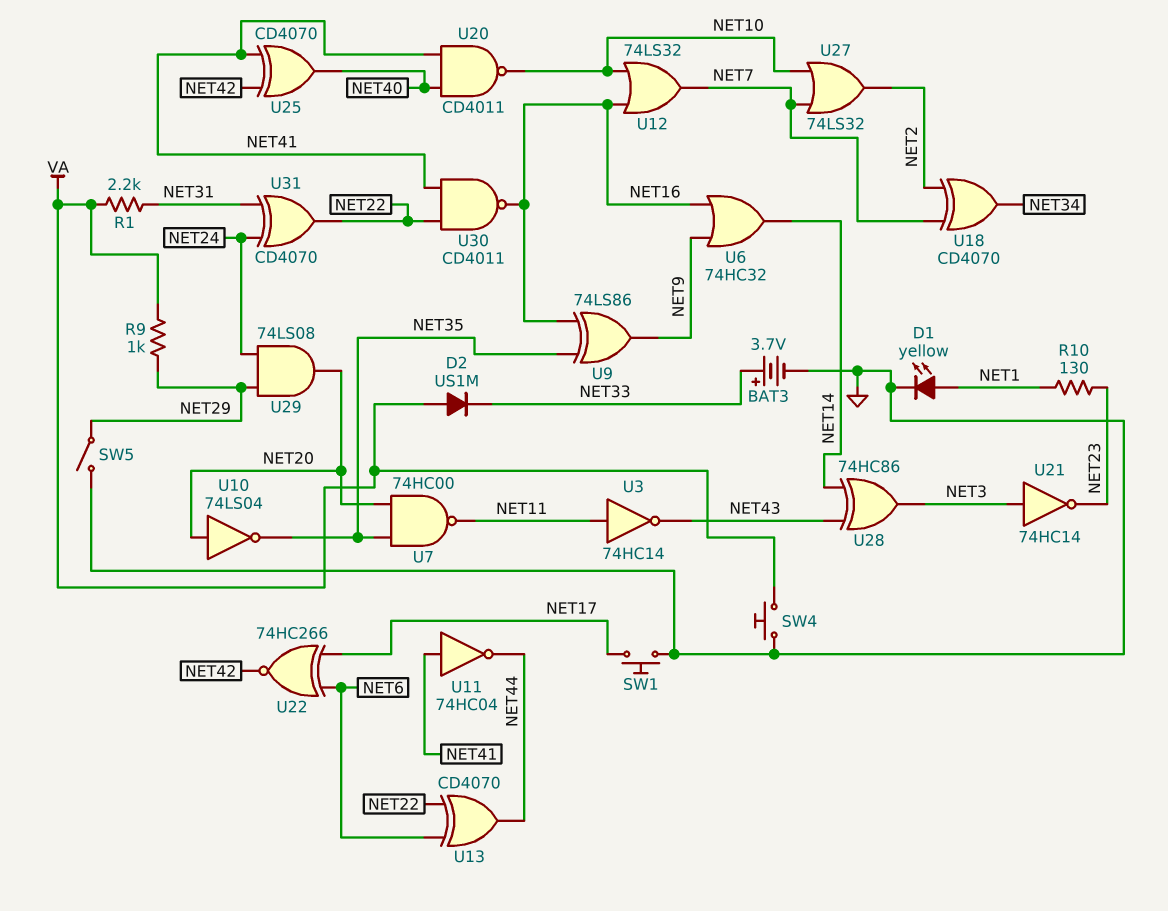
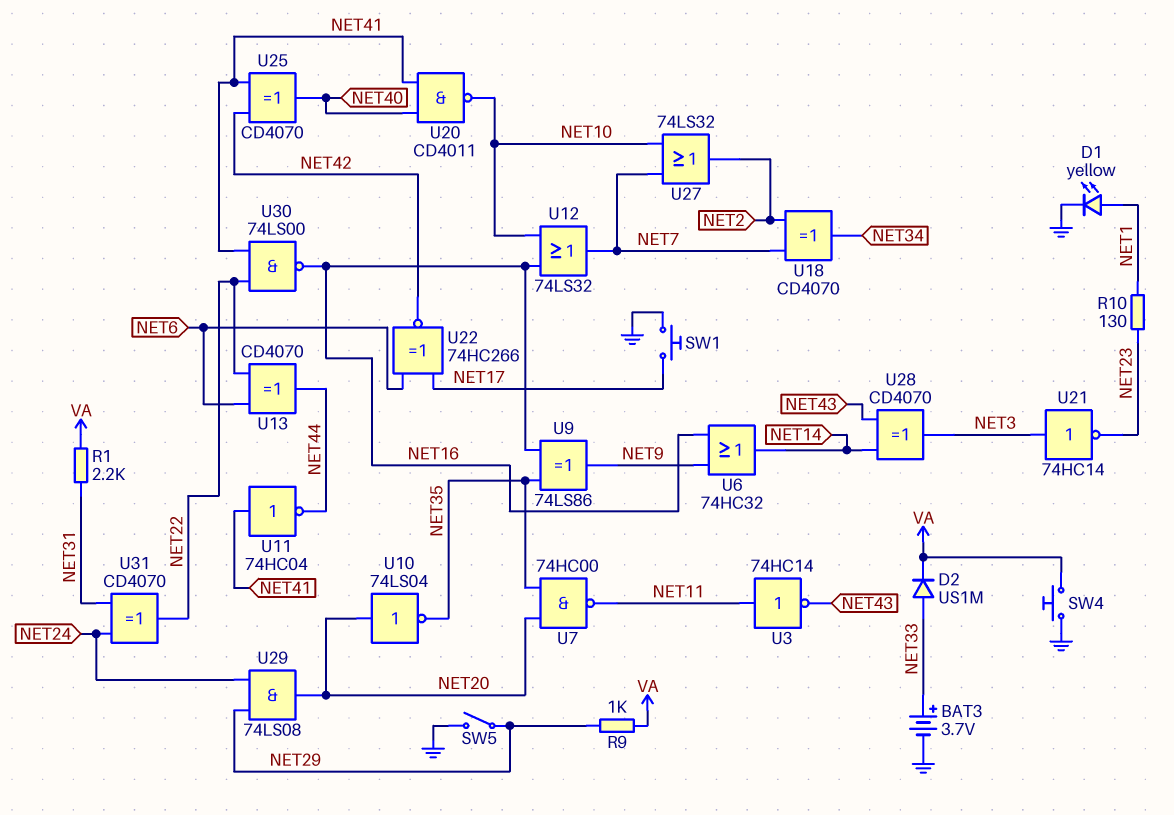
D2: diode US1M (A VA, K NET33) -> diode US1M (A NET33, K VA)
U28: XOR 74HC86 (in NET14, in NET43, out NET3) -> XOR CD4070 (in NET14, in NET43, out NET3)
U30: NAND CD4011 (in NET22, in NET41, out NET16) -> NAND 74LS00 (in NET22, in NET41, out NET16)

